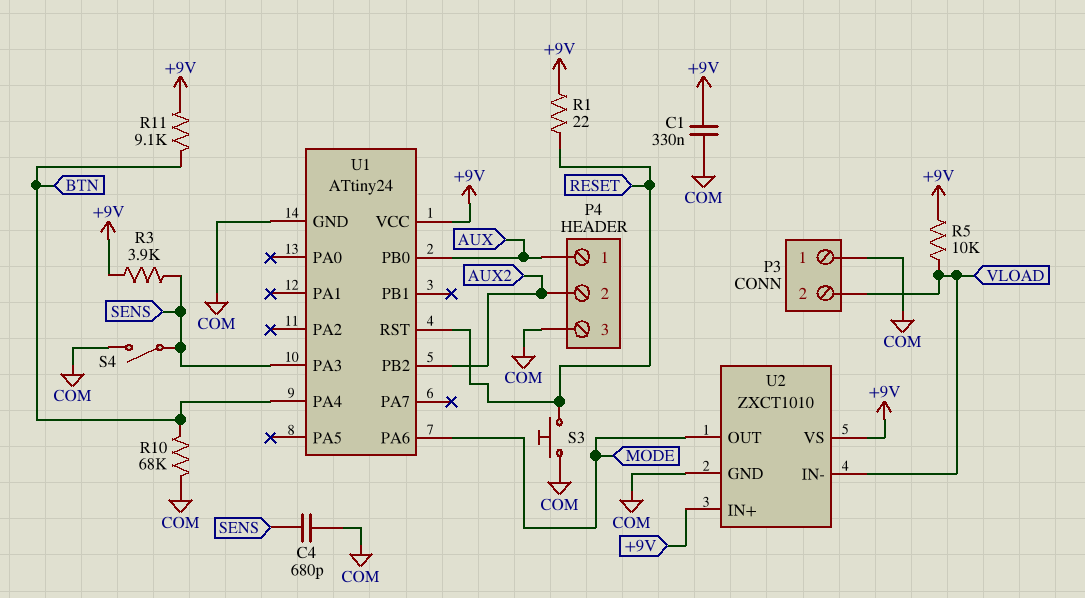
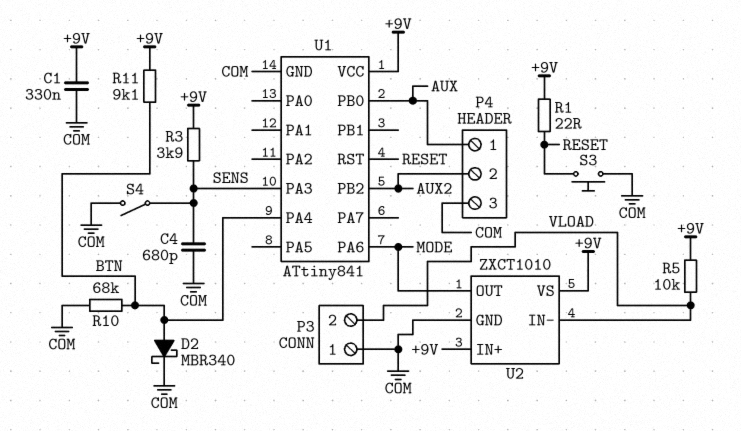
D2: none -> schottky MBR340 (A BTN, K COM)
U1: ATtiny24 -> ATtiny841

